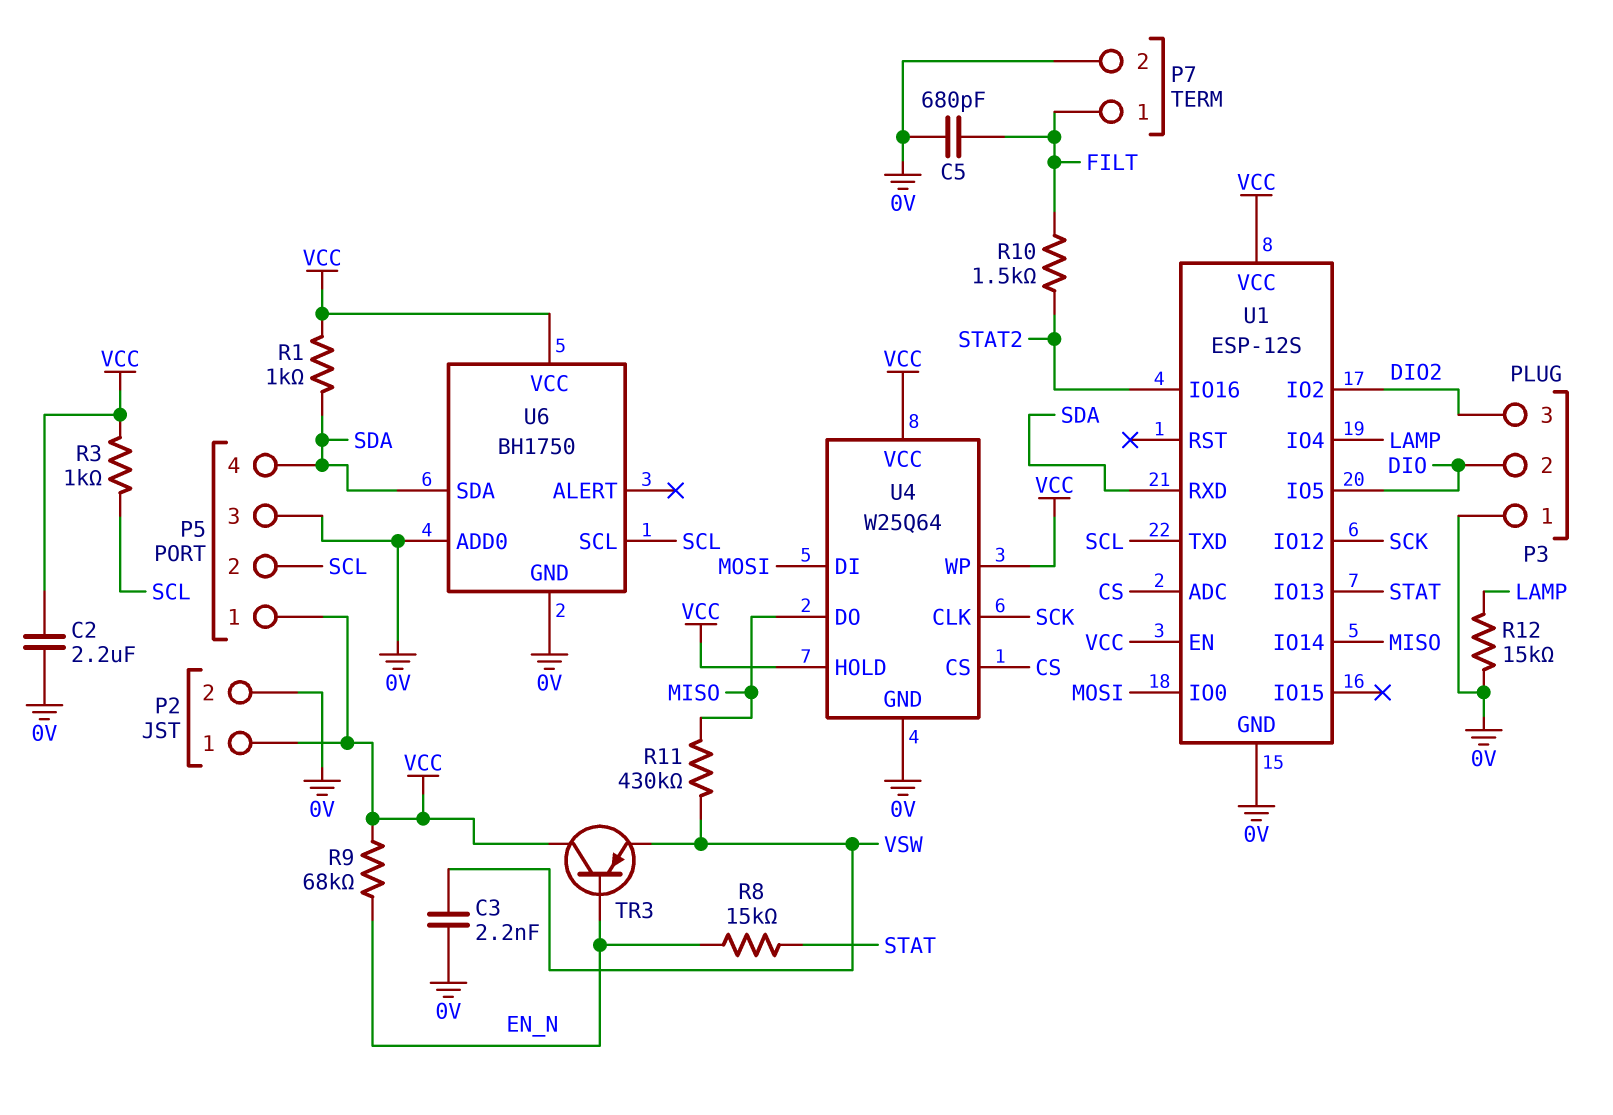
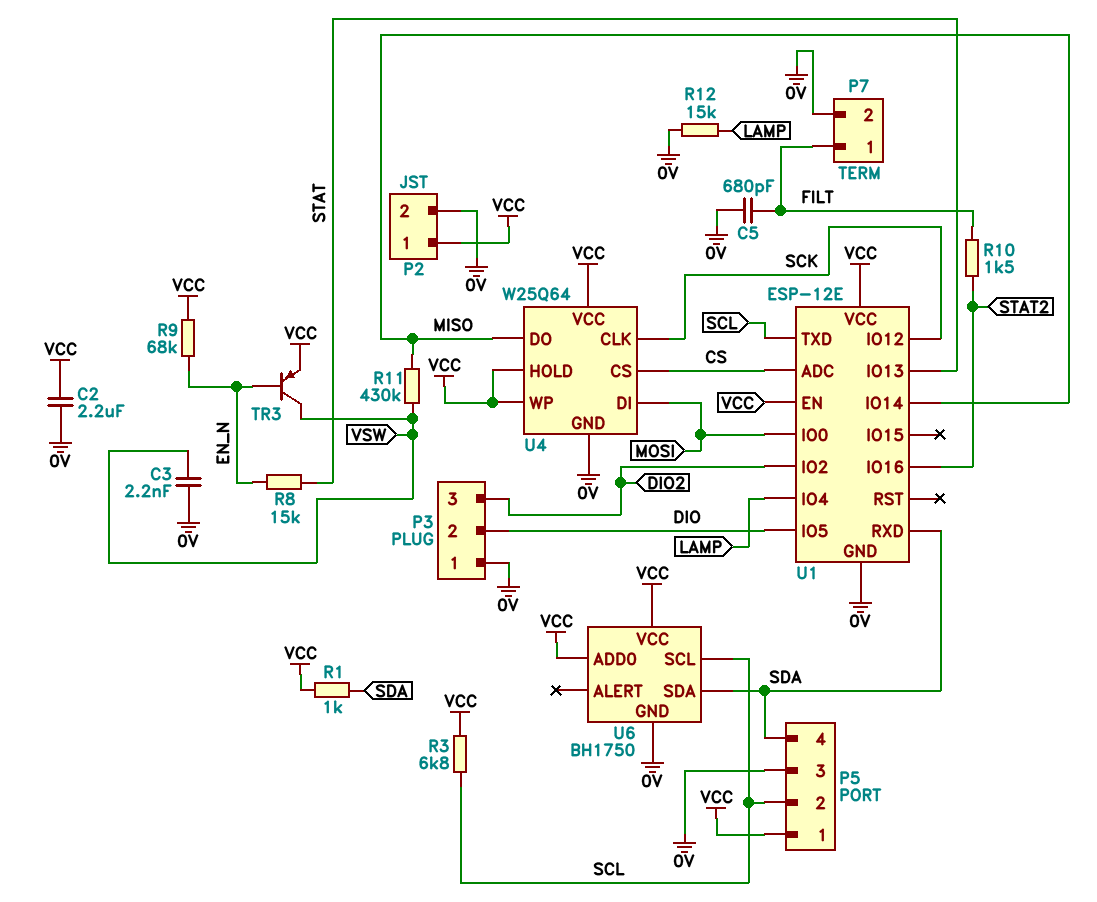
R3: 1k (SCL, VCC) -> 6.8k (SCL, VCC)
TR3: PNP (B EN_N, C VCC, E VSW) -> PNP (B EN_N, C VSW, E VCC)
U1: ESP-12S -> ESP-12E
U6 pin ADD0: 0V -> VCC

